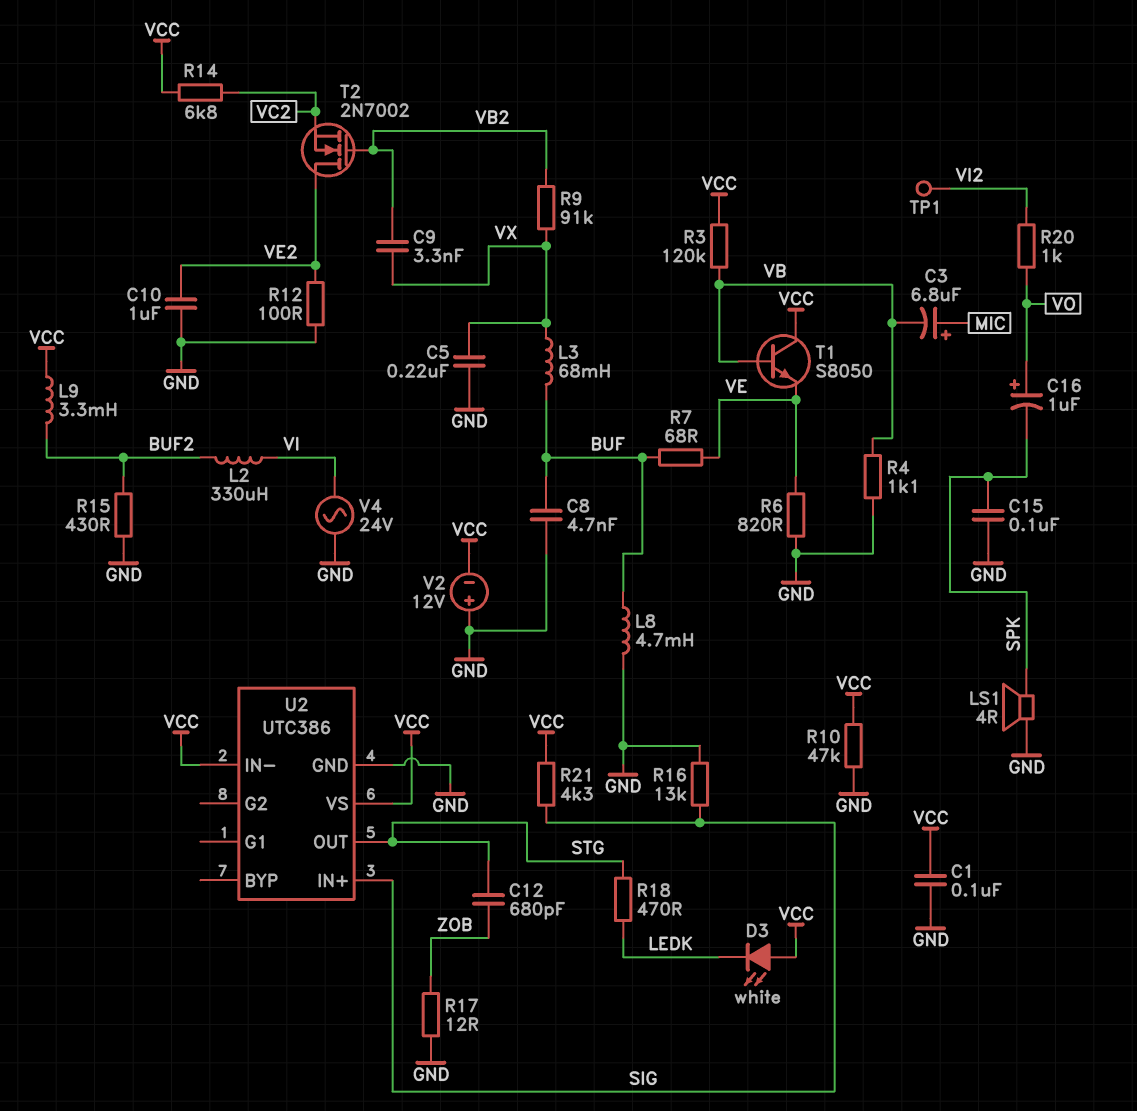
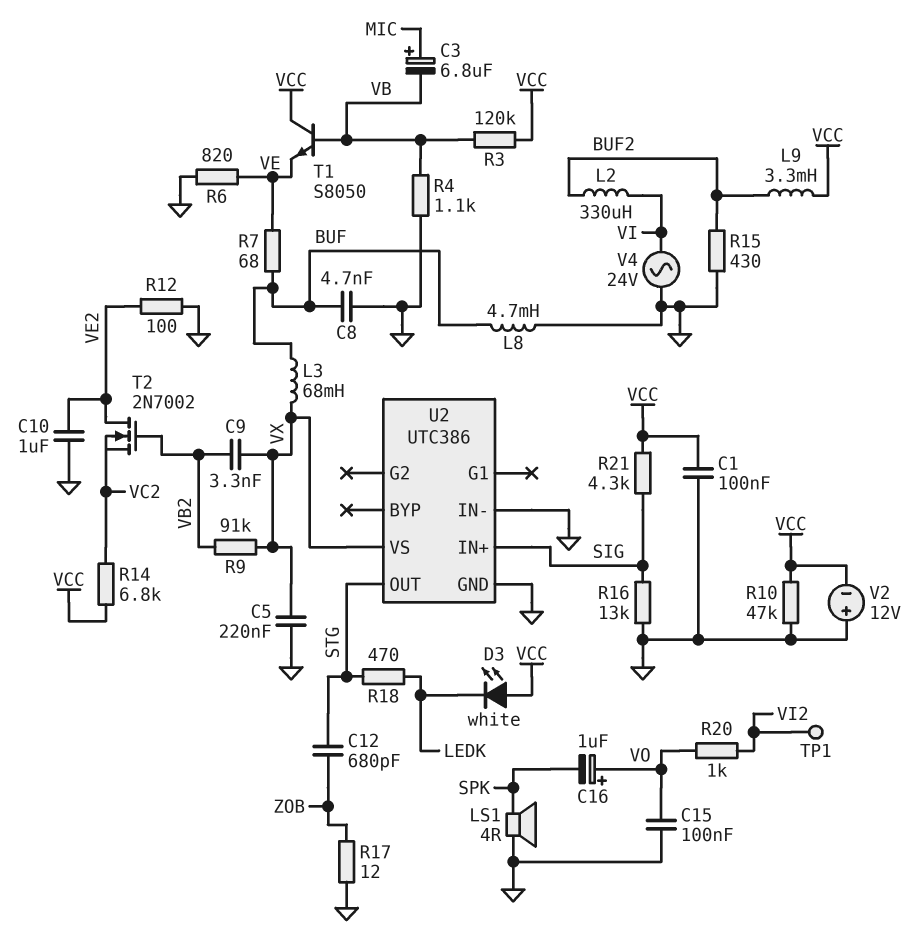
C15: 100nF (GND, SPK) -> 100nF (GND, VO)
U2 pin IN-: VCC -> GND
U2 pin VS: VCC -> VX

